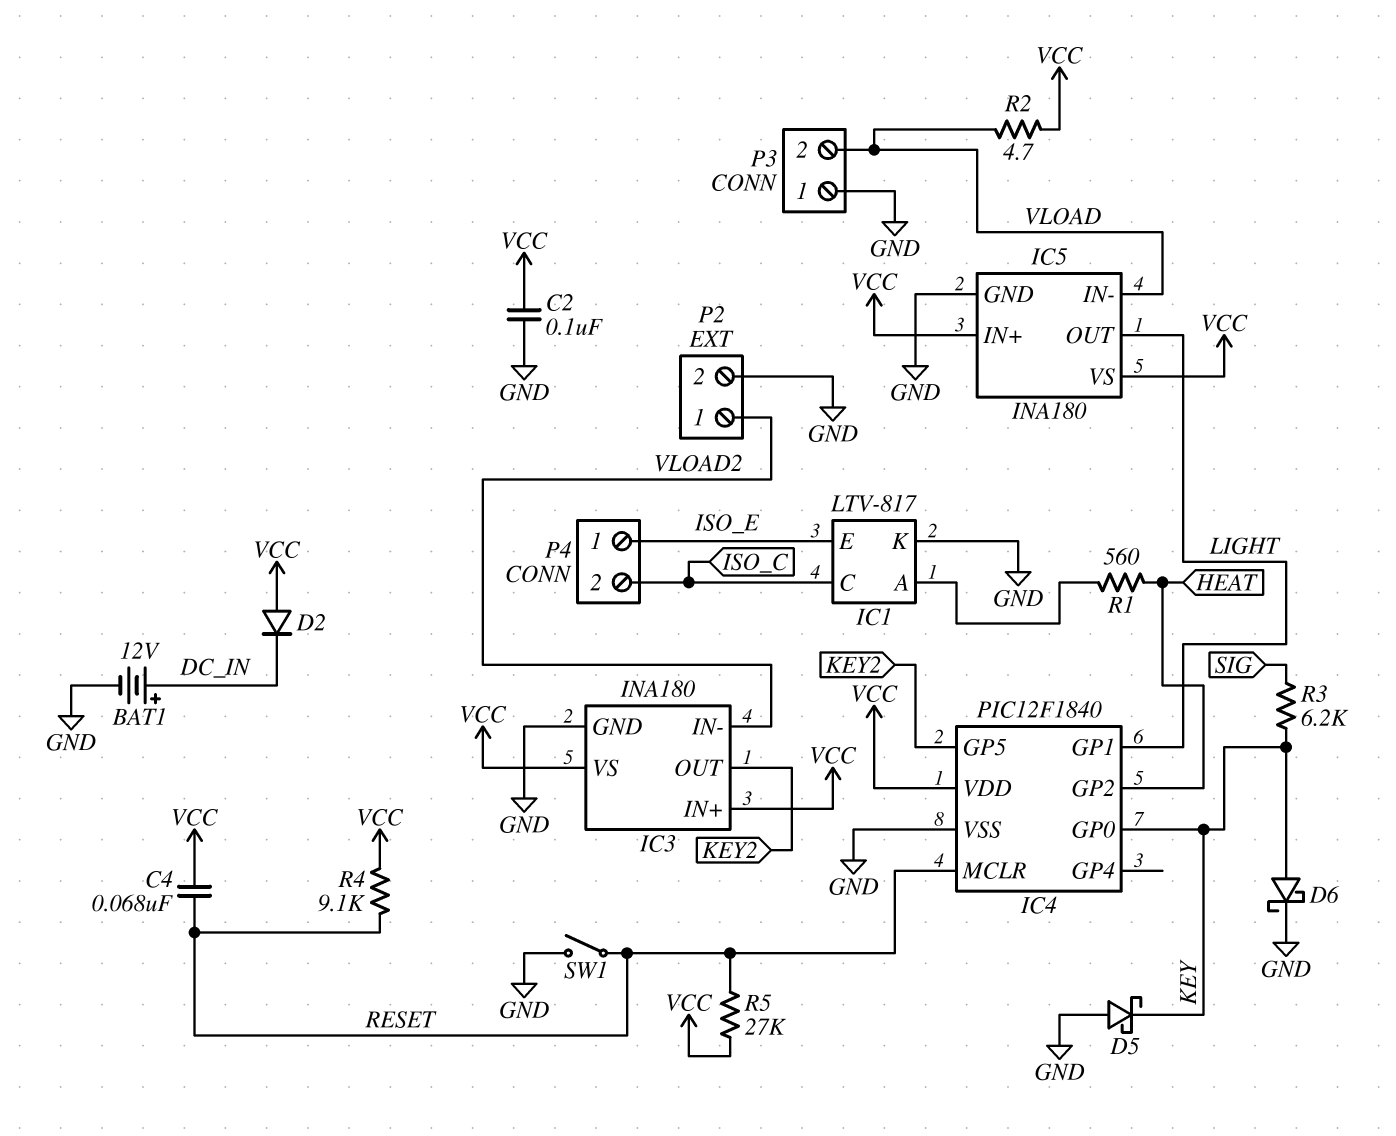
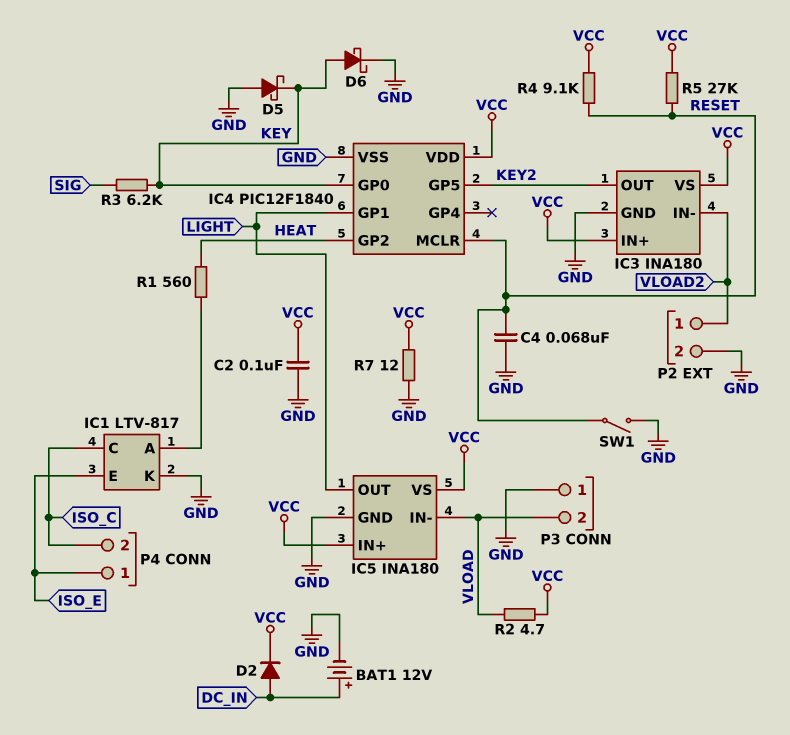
C4: 68nF (RESET, VCC) -> 68nF (GND, RESET)
D2: diode (A VCC, K DC_IN) -> diode (A DC_IN, K VCC)
R7: none -> 12 (GND, VCC)

